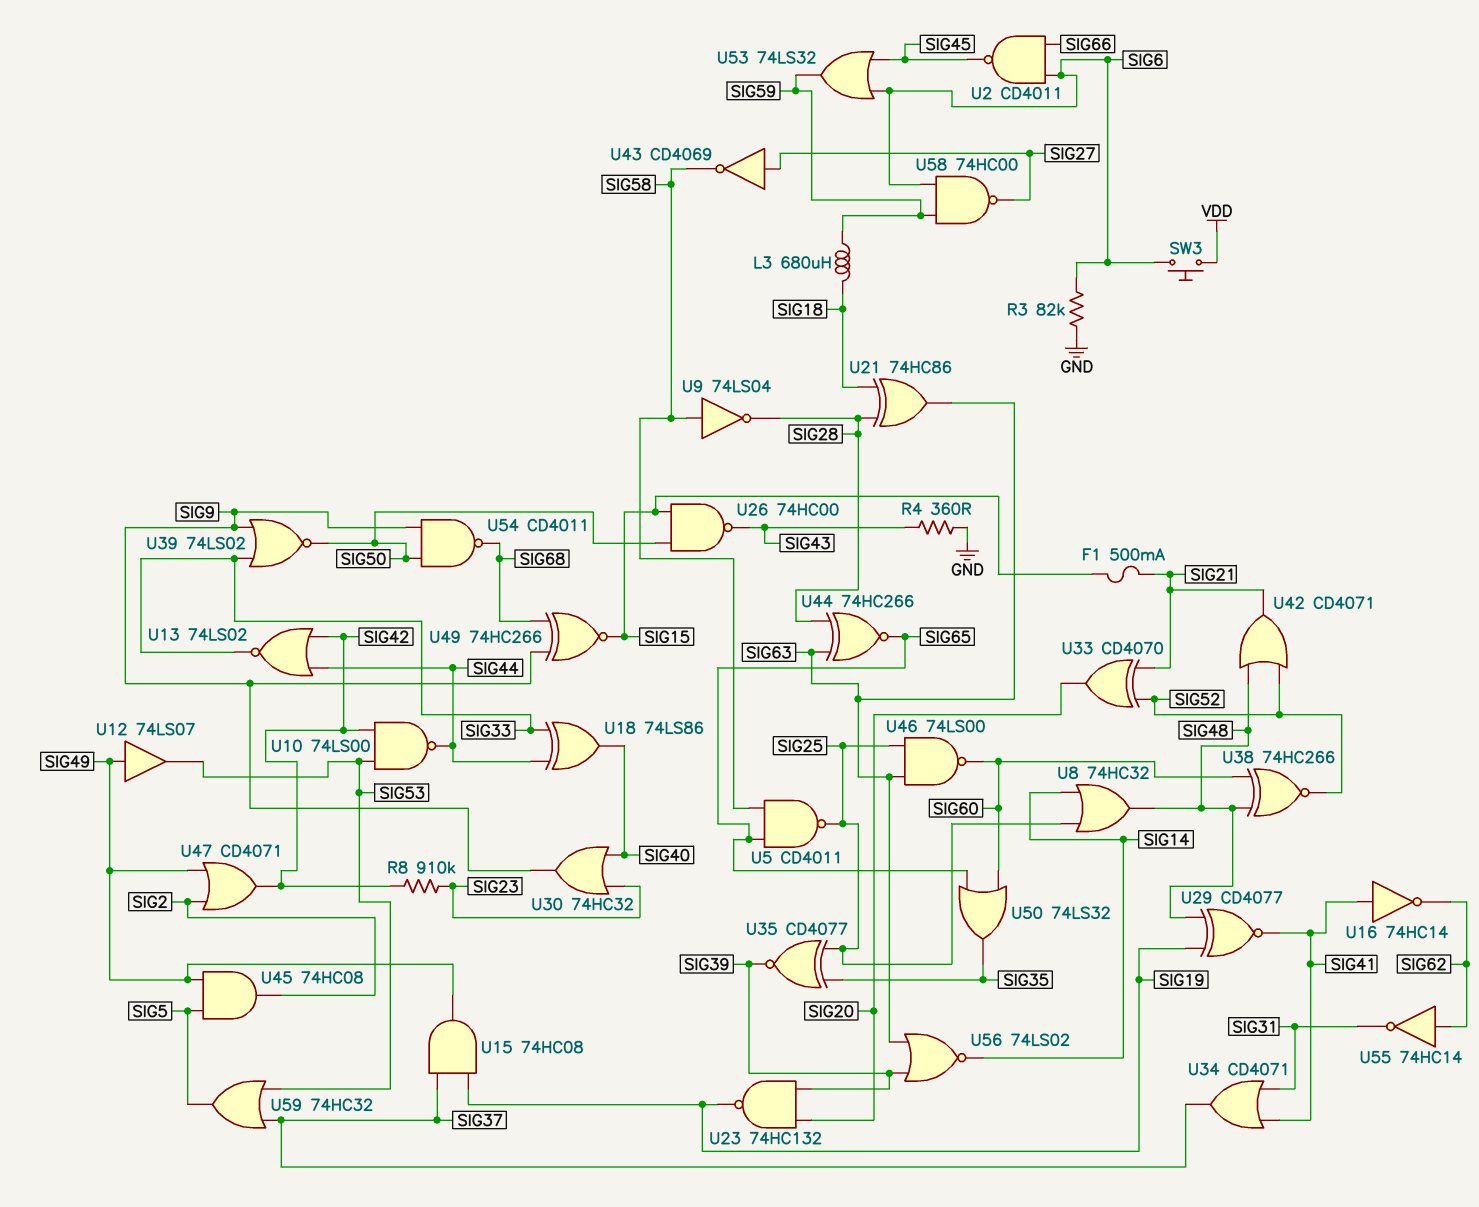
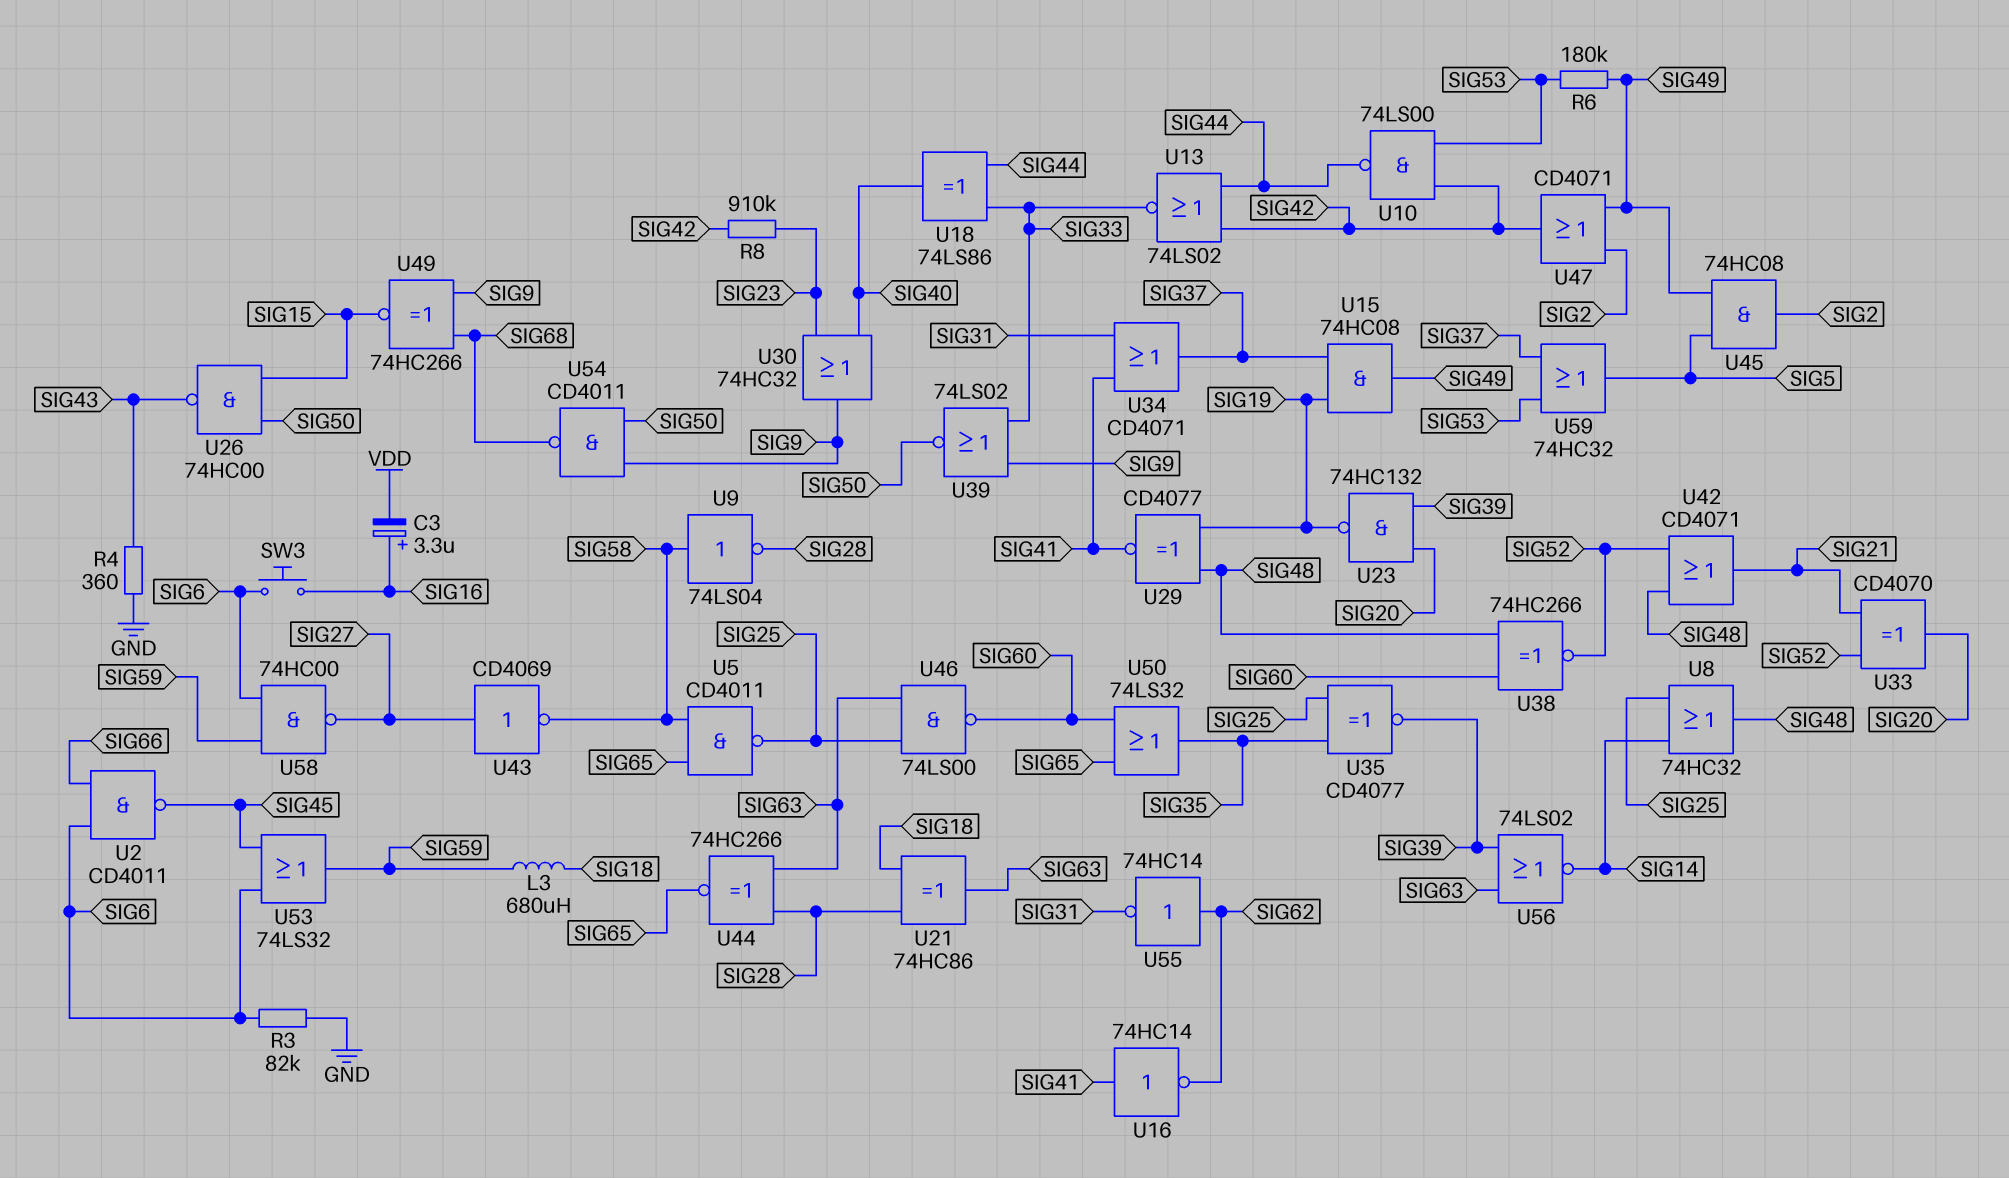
C3: none -> 3.3uF (plus SIG16, minus VDD)
F1: 500mA (SIG15, SIG21) -> none
R6: none -> 180k (SIG49, SIG53)
SW3: button (SIG6, VDD) -> button (SIG6, SIG16)
U12: buffer 74LS07 (in SIG49, out SIG53) -> none

